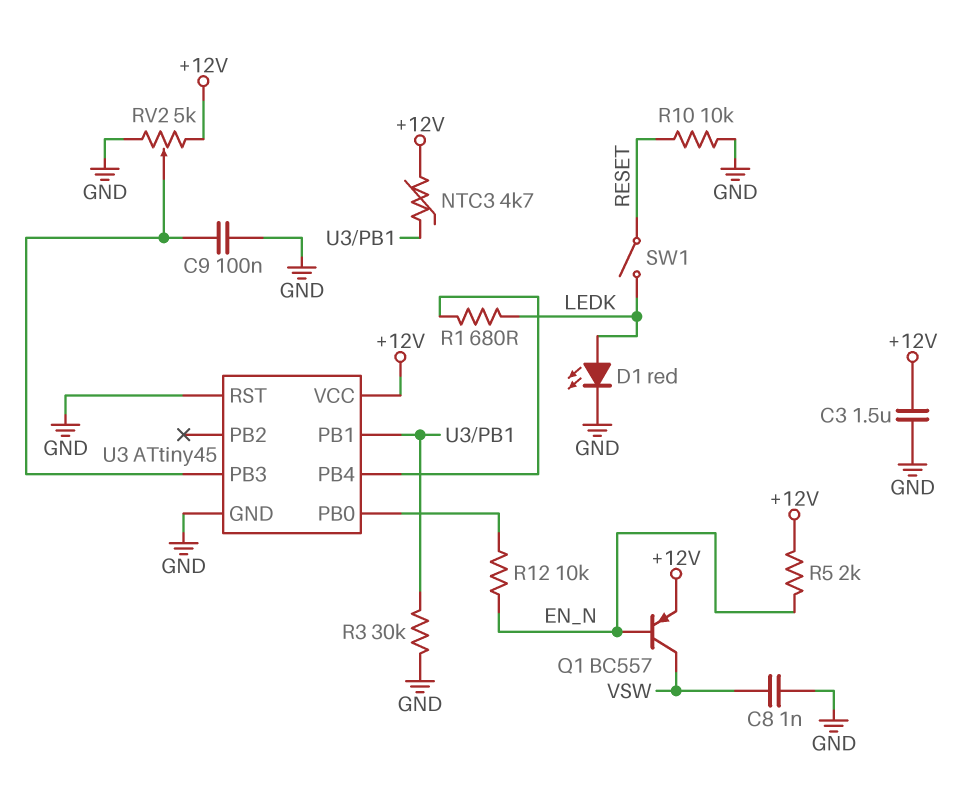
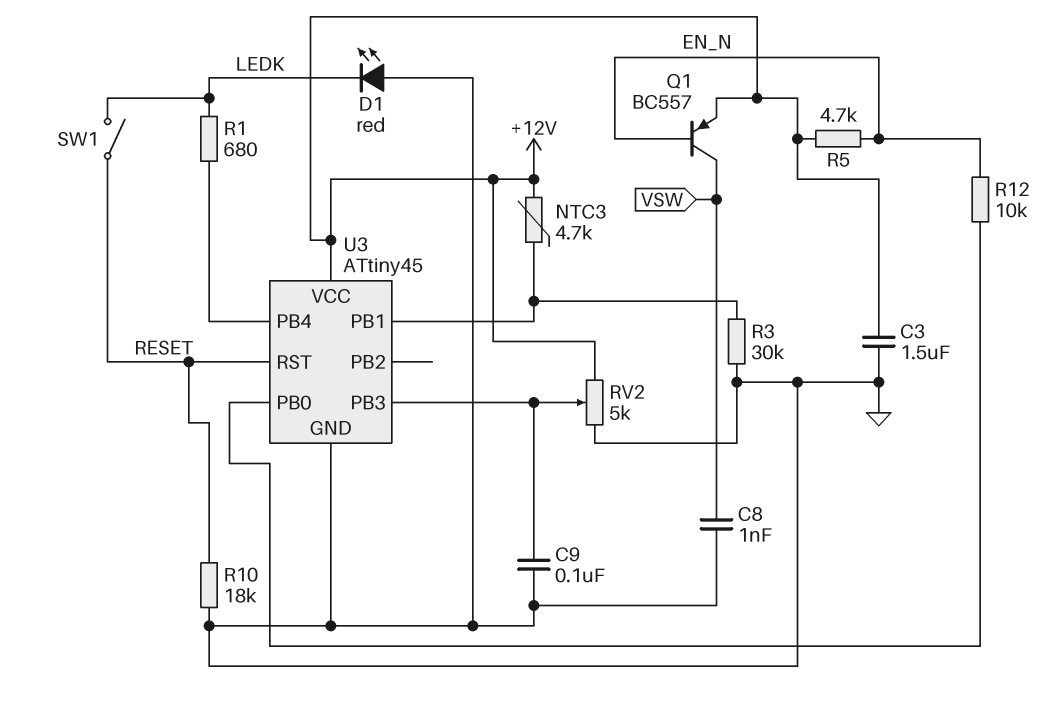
D1: LED red (A LEDK, K GND) -> LED red (A GND, K LEDK)
R5: 2k (+12V, EN_N) -> 4.7k (+12V, EN_N)
R10: 10k (GND, RESET) -> 18k (GND, RESET)
U3 pin RST: GND -> RESET

